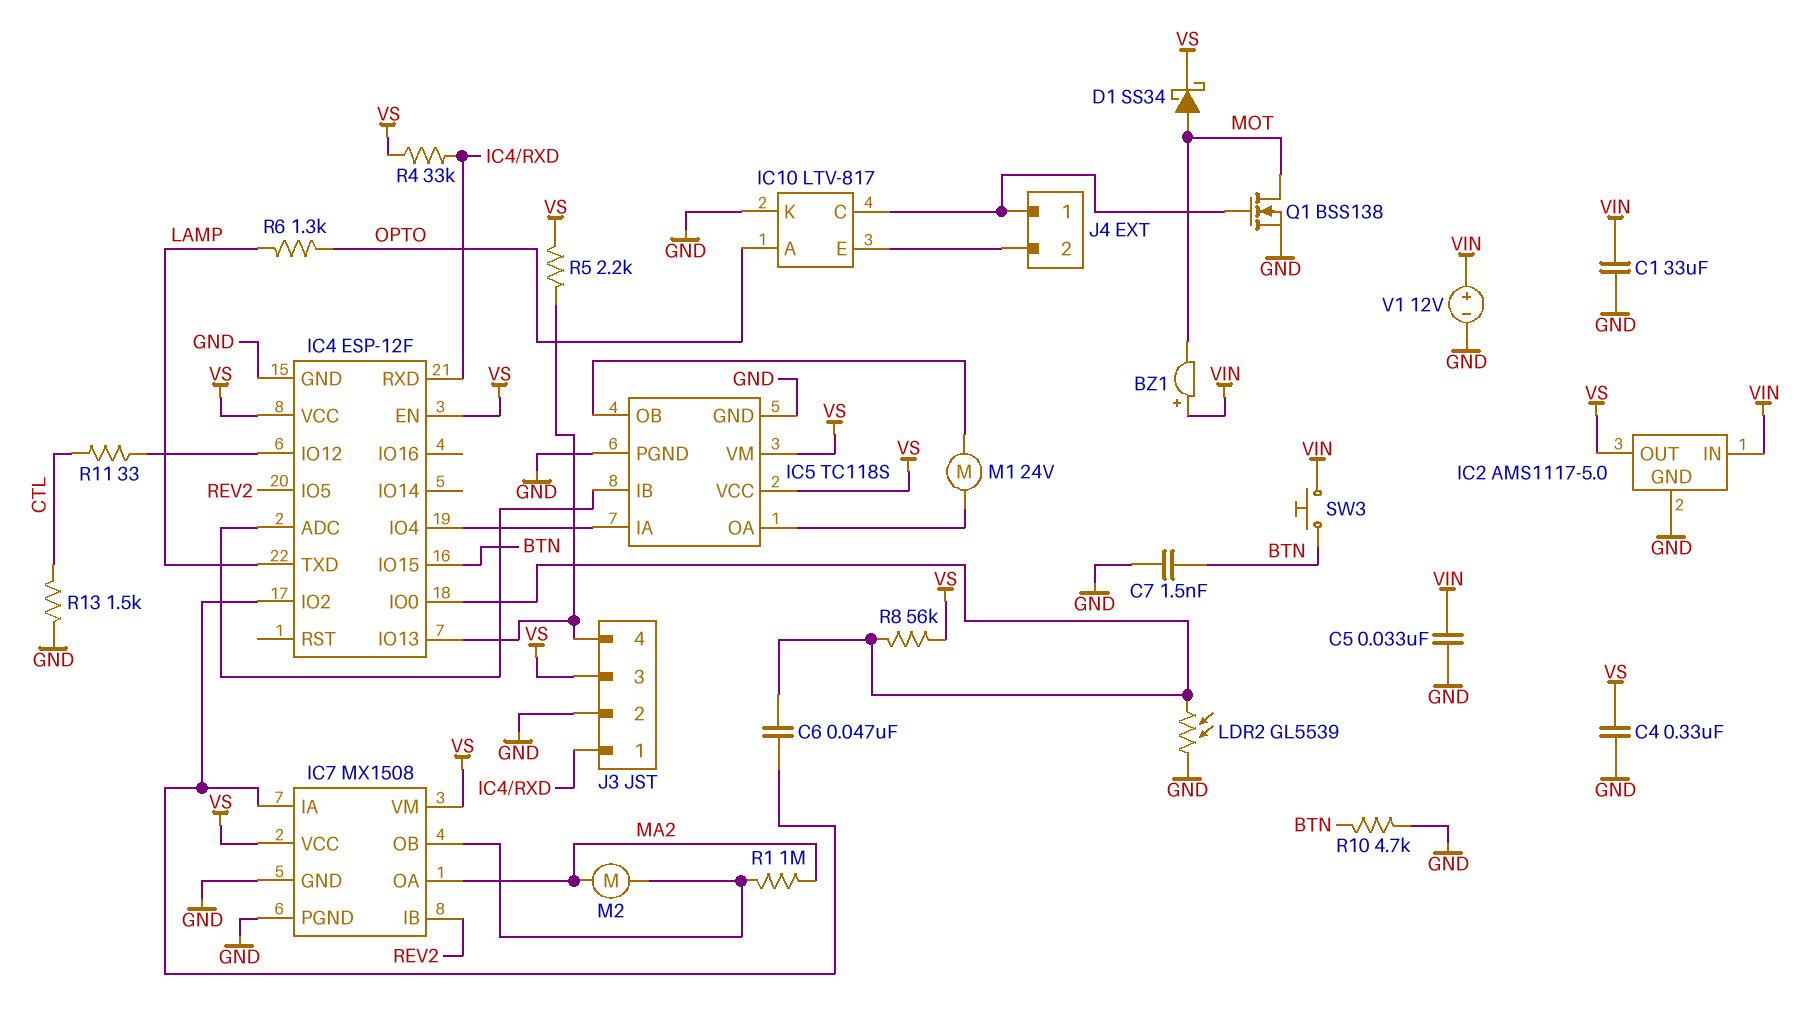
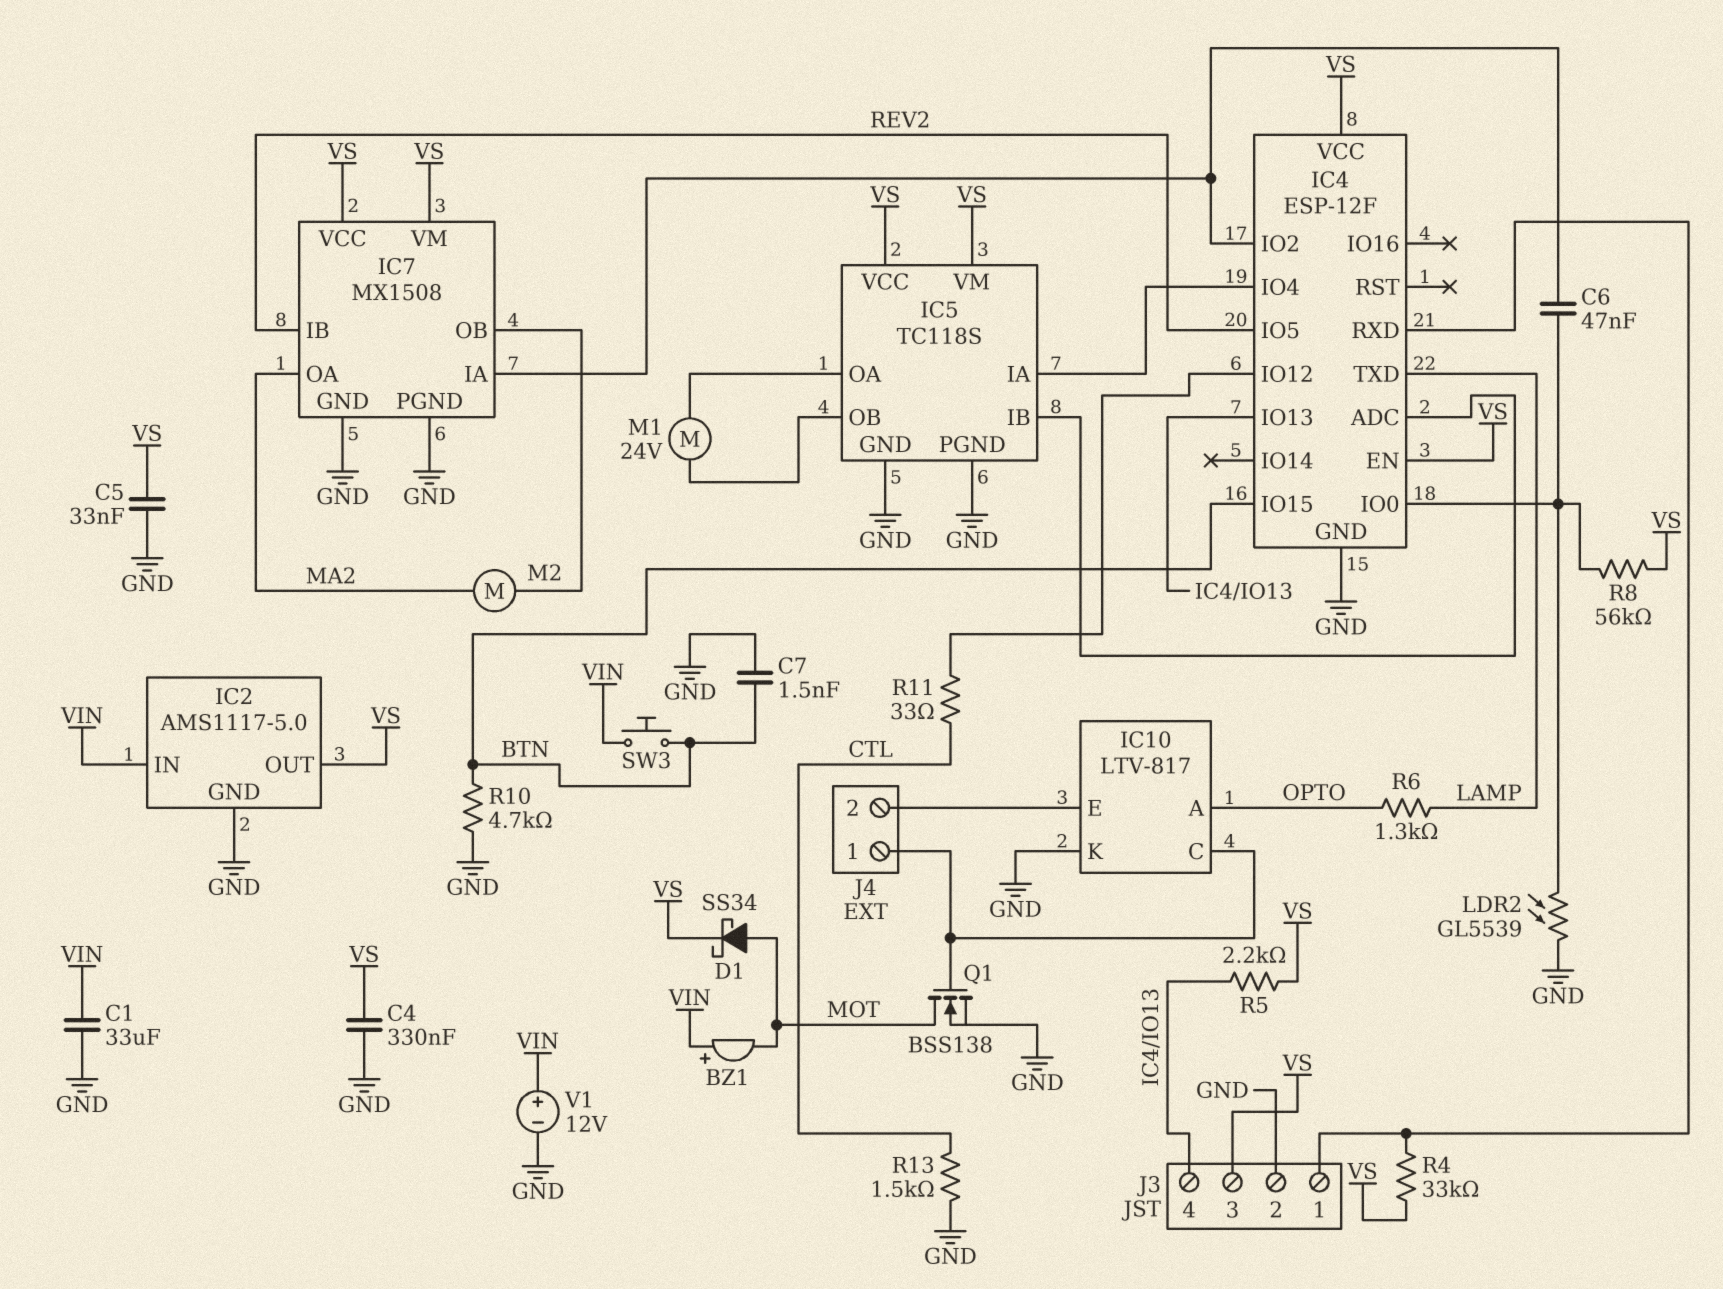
C5: 33nF (GND, VIN) -> 33nF (GND, VS)
R1: 1M (IC7/OB, MA2) -> none

